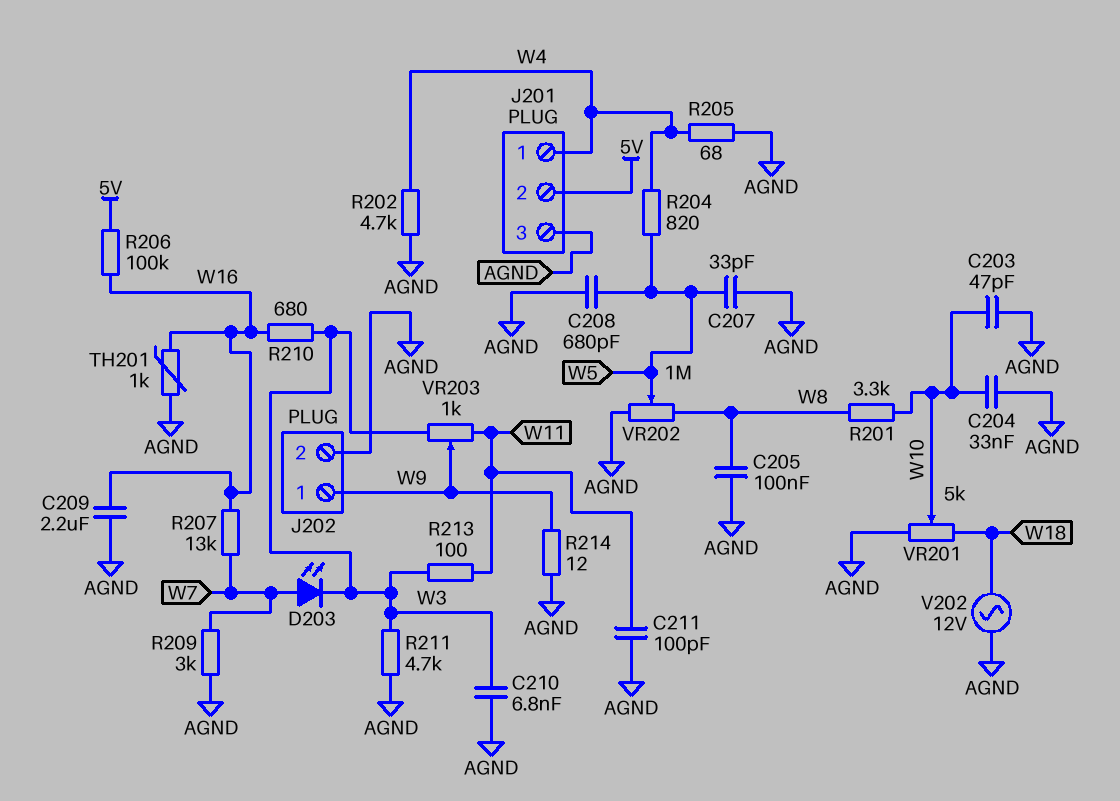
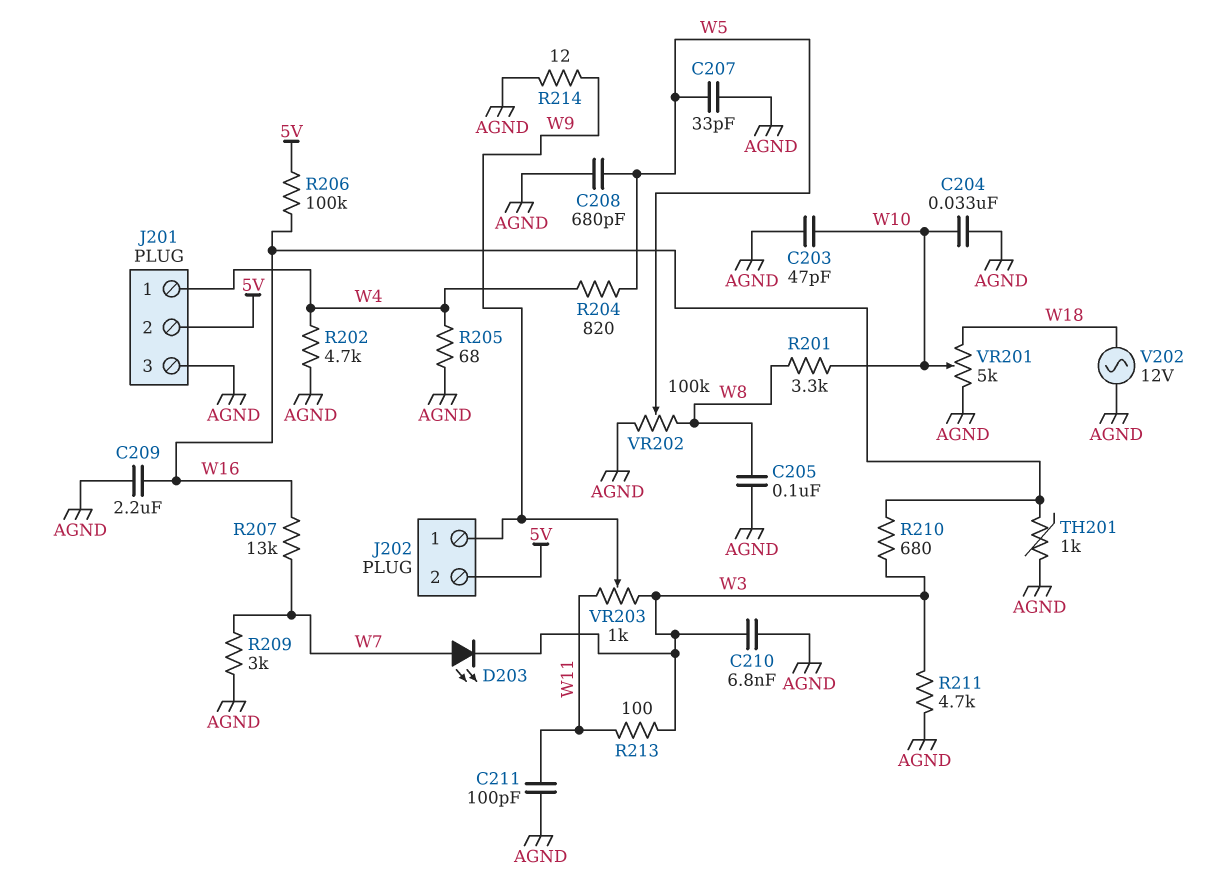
J202 pin 2: AGND -> 5V
VR202: 1M (AGND, W8, wiper W5) -> 100k (AGND, W8, wiper W5)

